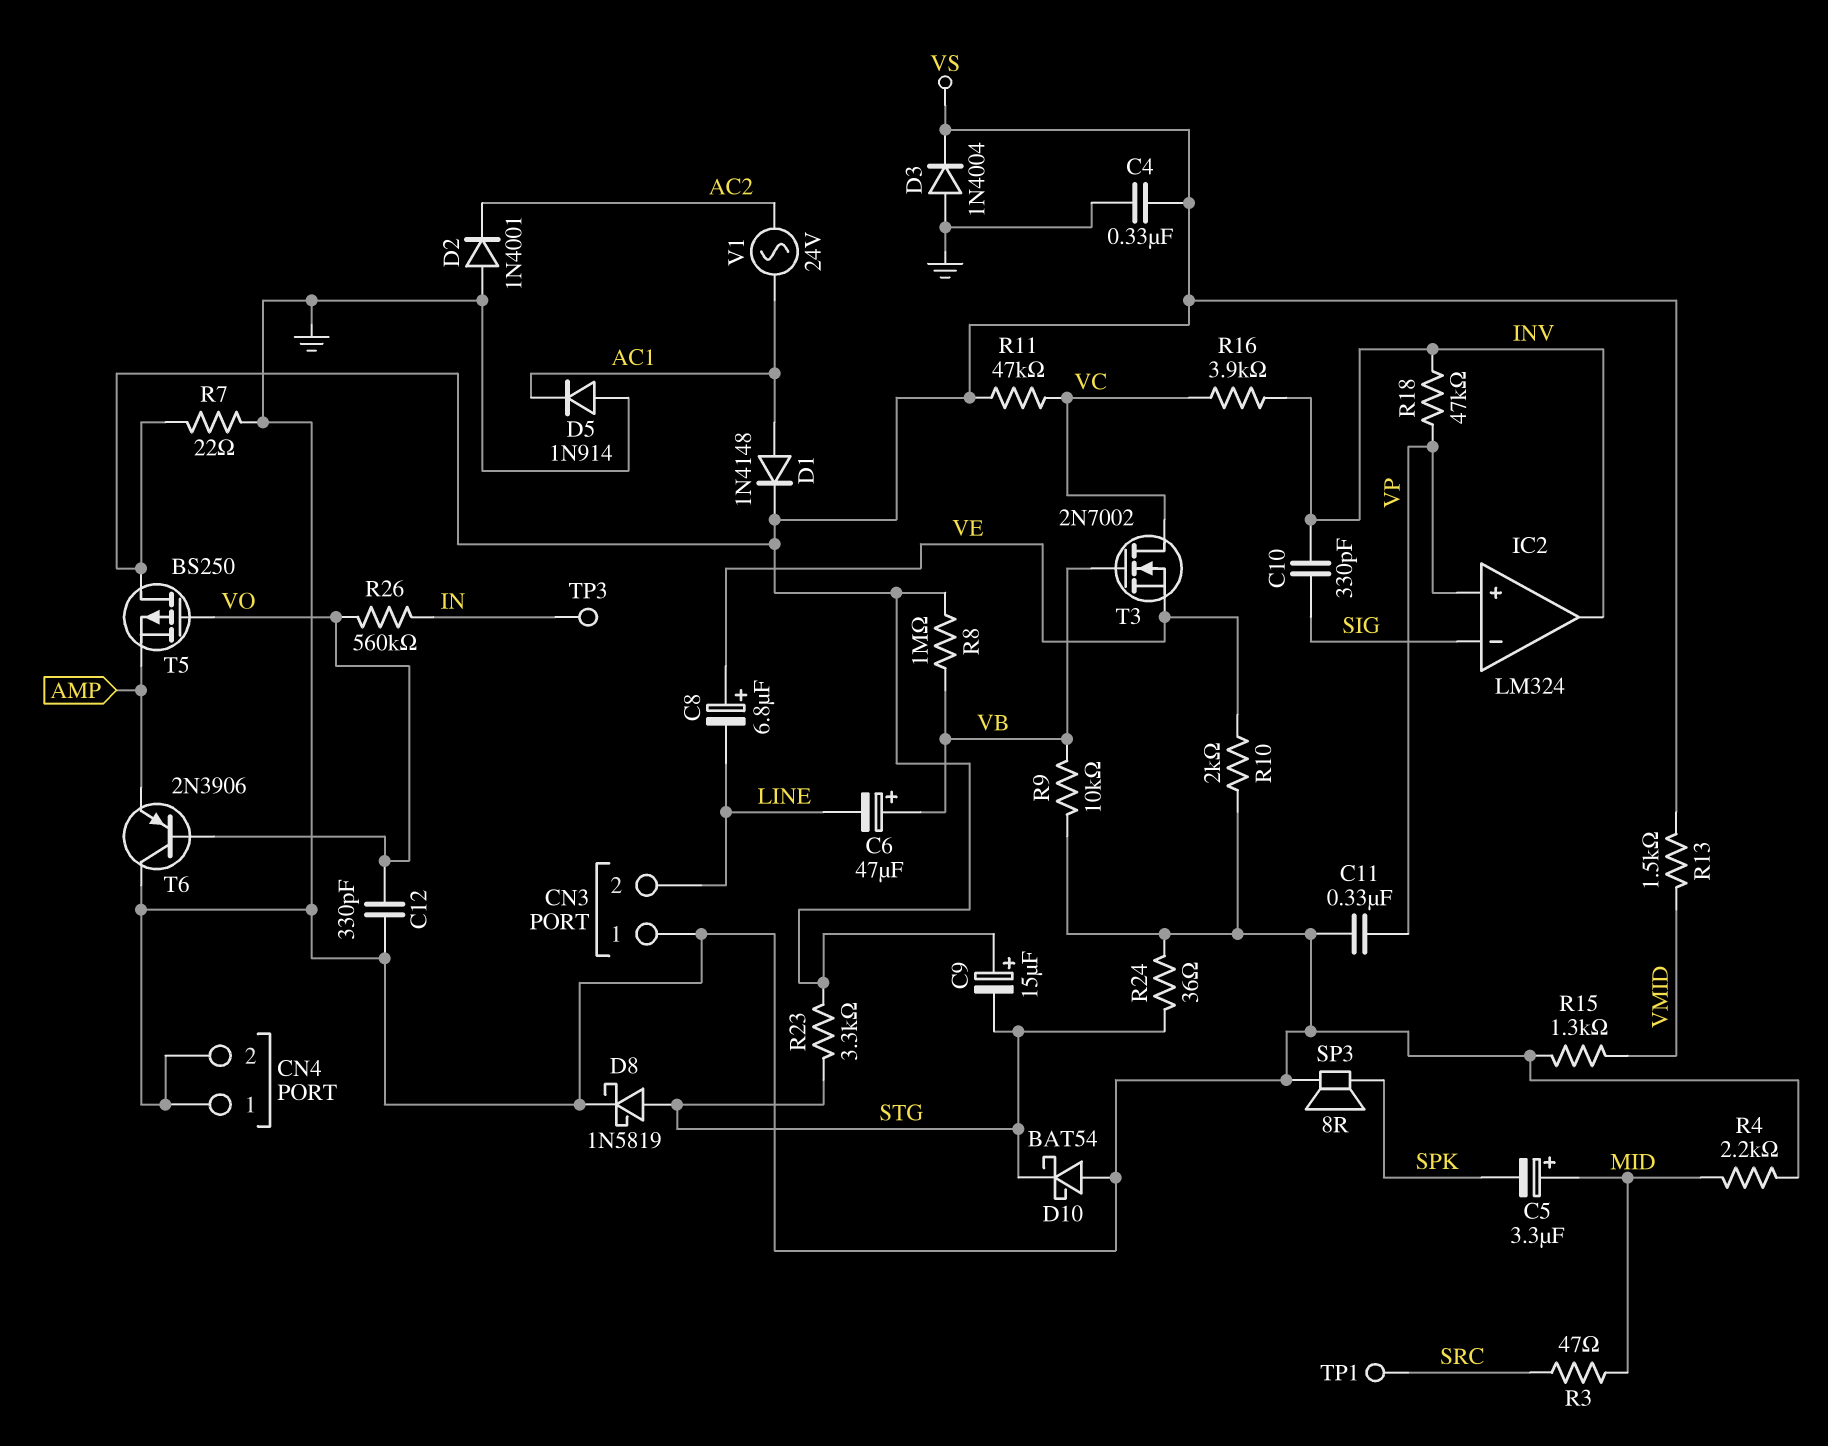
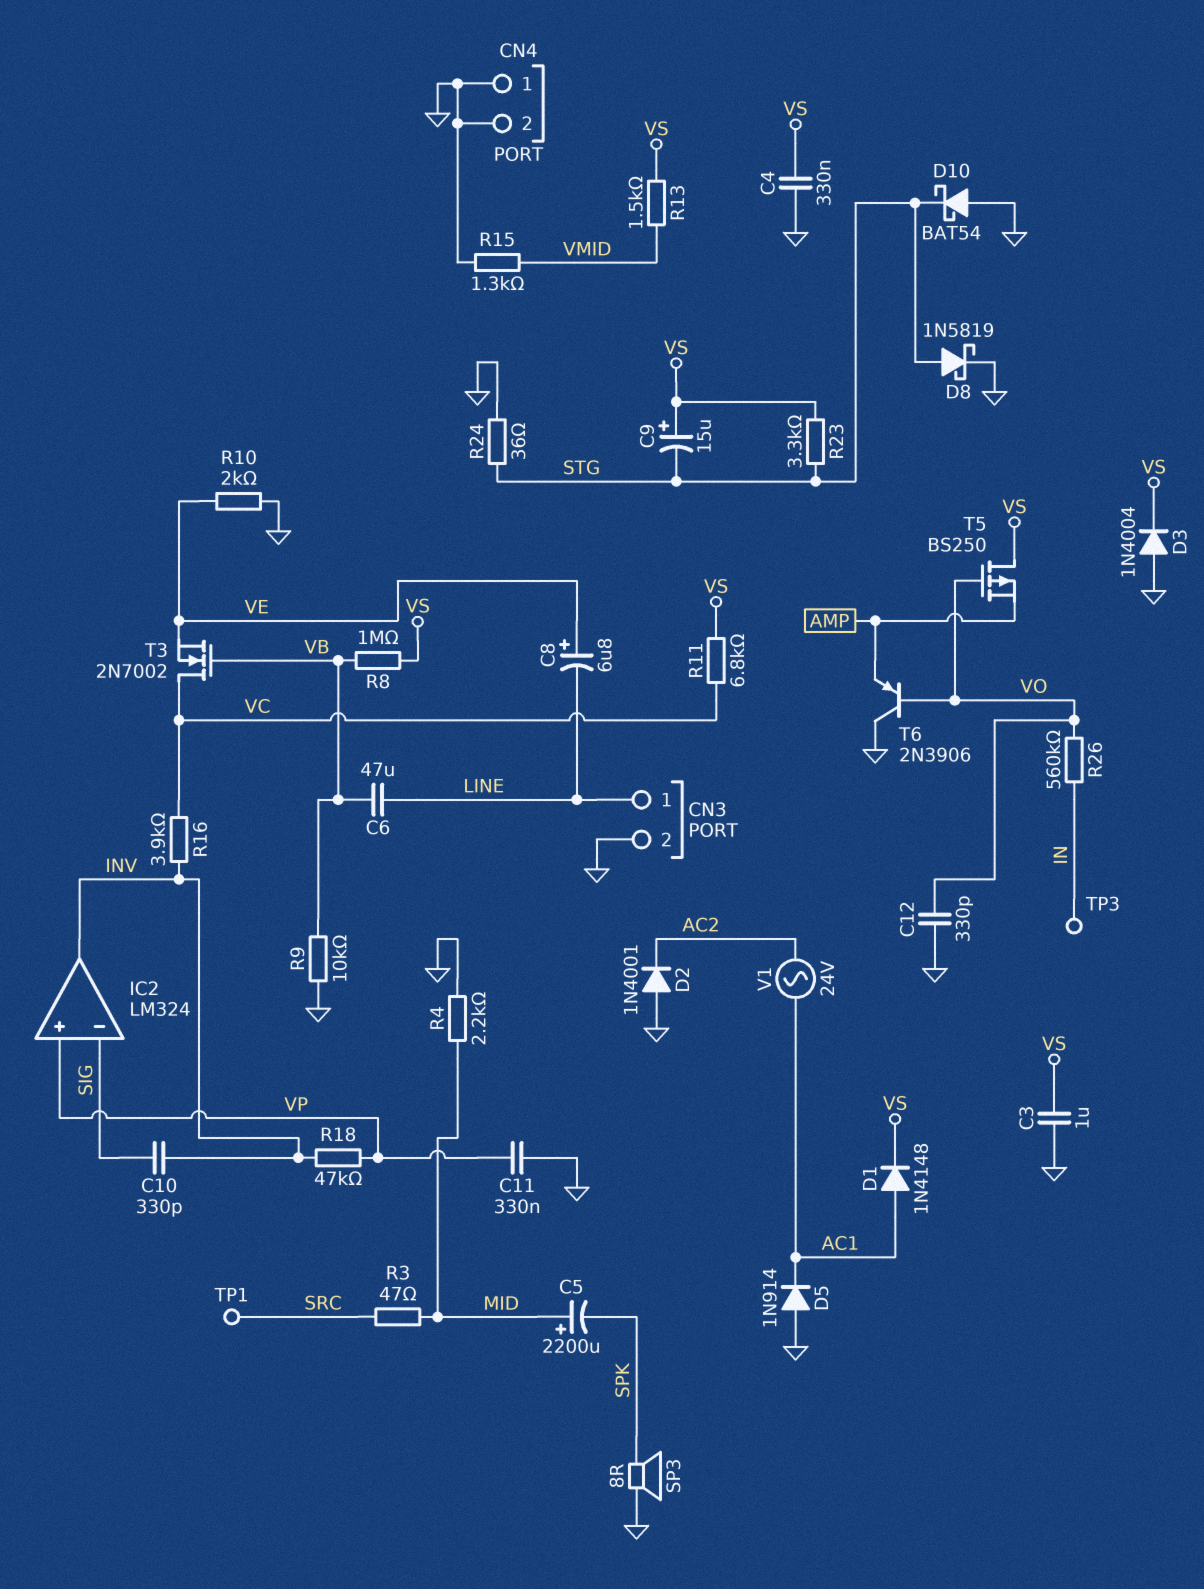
C3: none -> 1uF (GND, VS)
C5: 3.3uF (plus MID, minus SPK) -> 2200uF (plus MID, minus SPK)
C6: 47uF (plus VB, minus LINE) -> 47uF (LINE, VB)
CN3 pin 1: GND -> LINE
CN3 pin 2: LINE -> GND
R7: 22 (GND, VS) -> none
R11: 47k (VC, VS) -> 6.8k (VC, VS)

